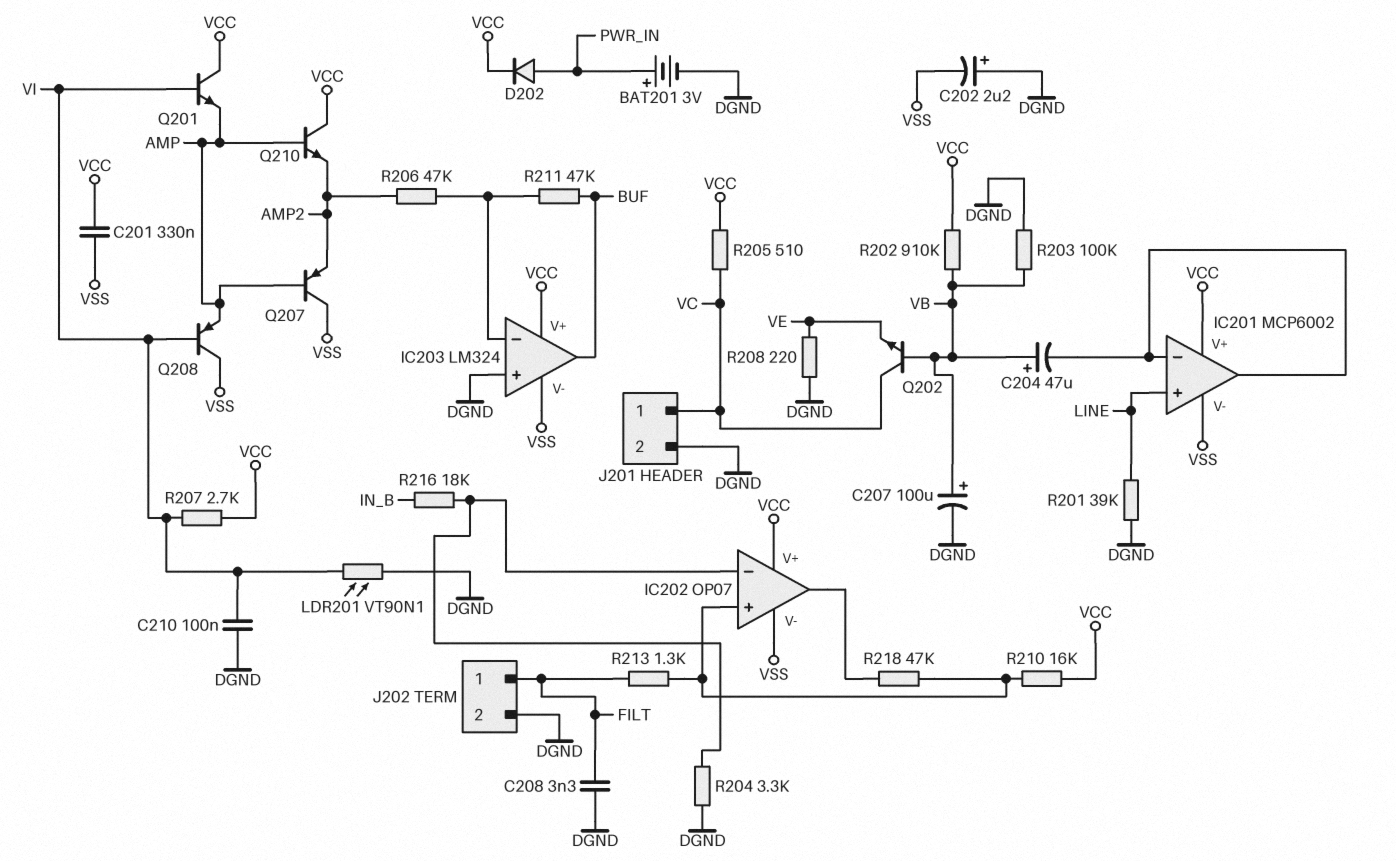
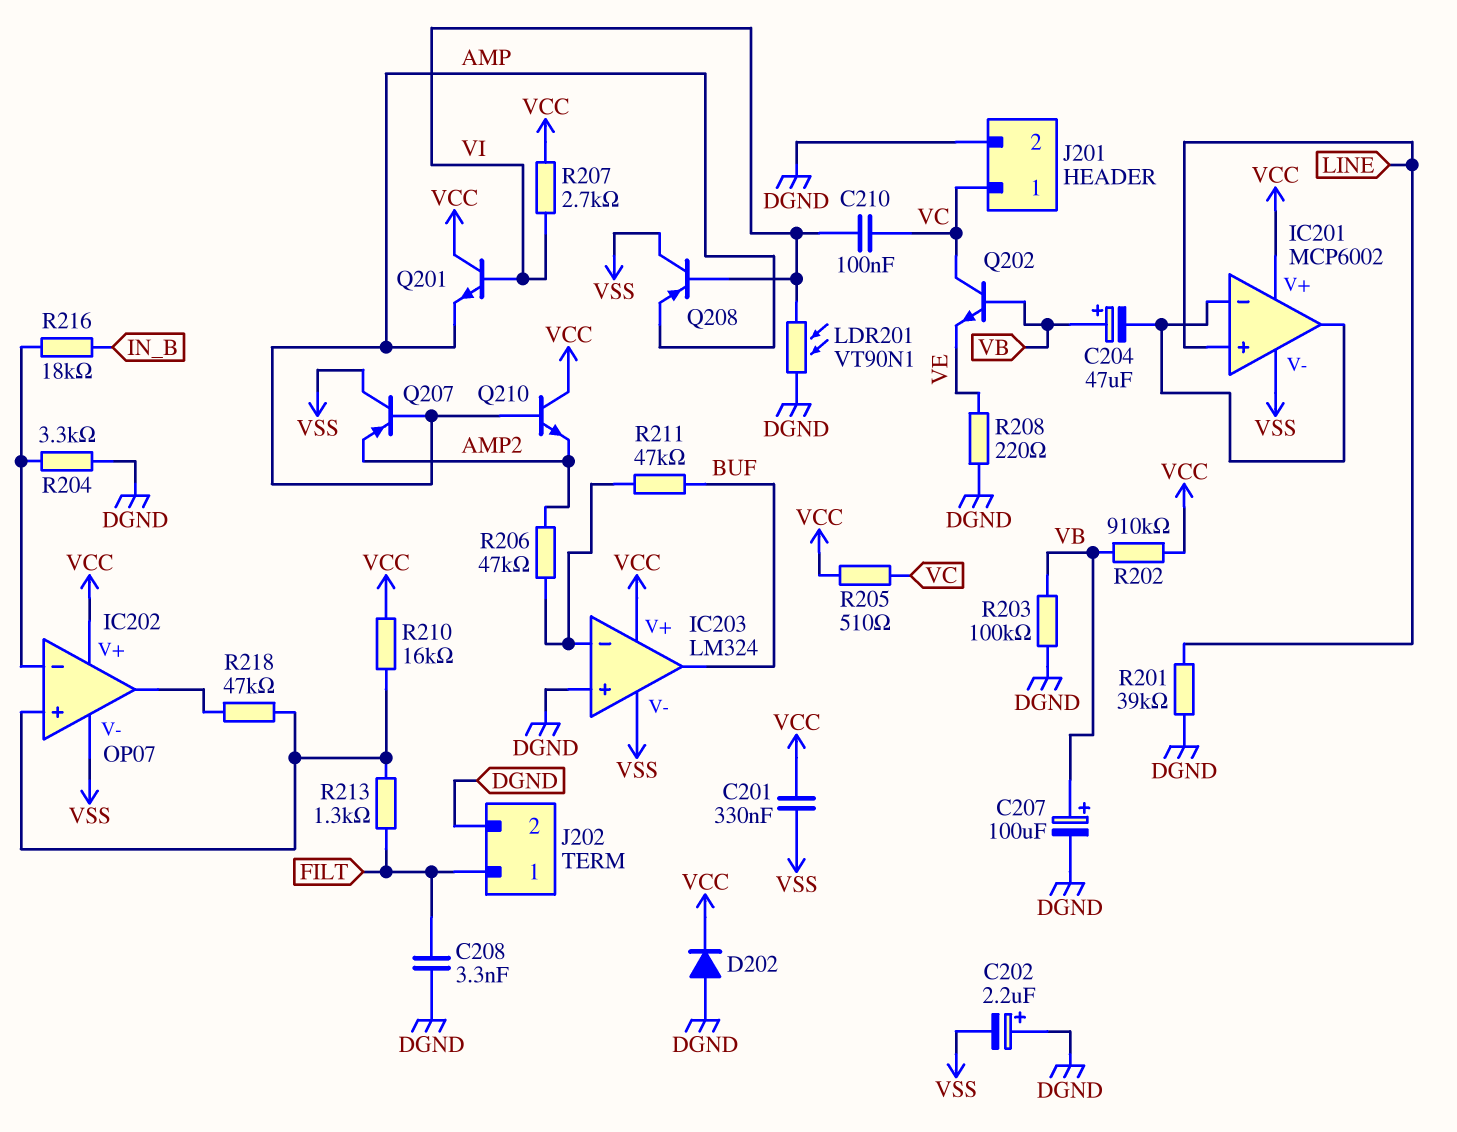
BAT201: 3V (plus PWR_IN, minus DGND) -> none
C210: 100nF (DGND, VI) -> 100nF (VC, VI)
D202: diode (A PWR_IN, K VCC) -> diode (A DGND, K VCC)

